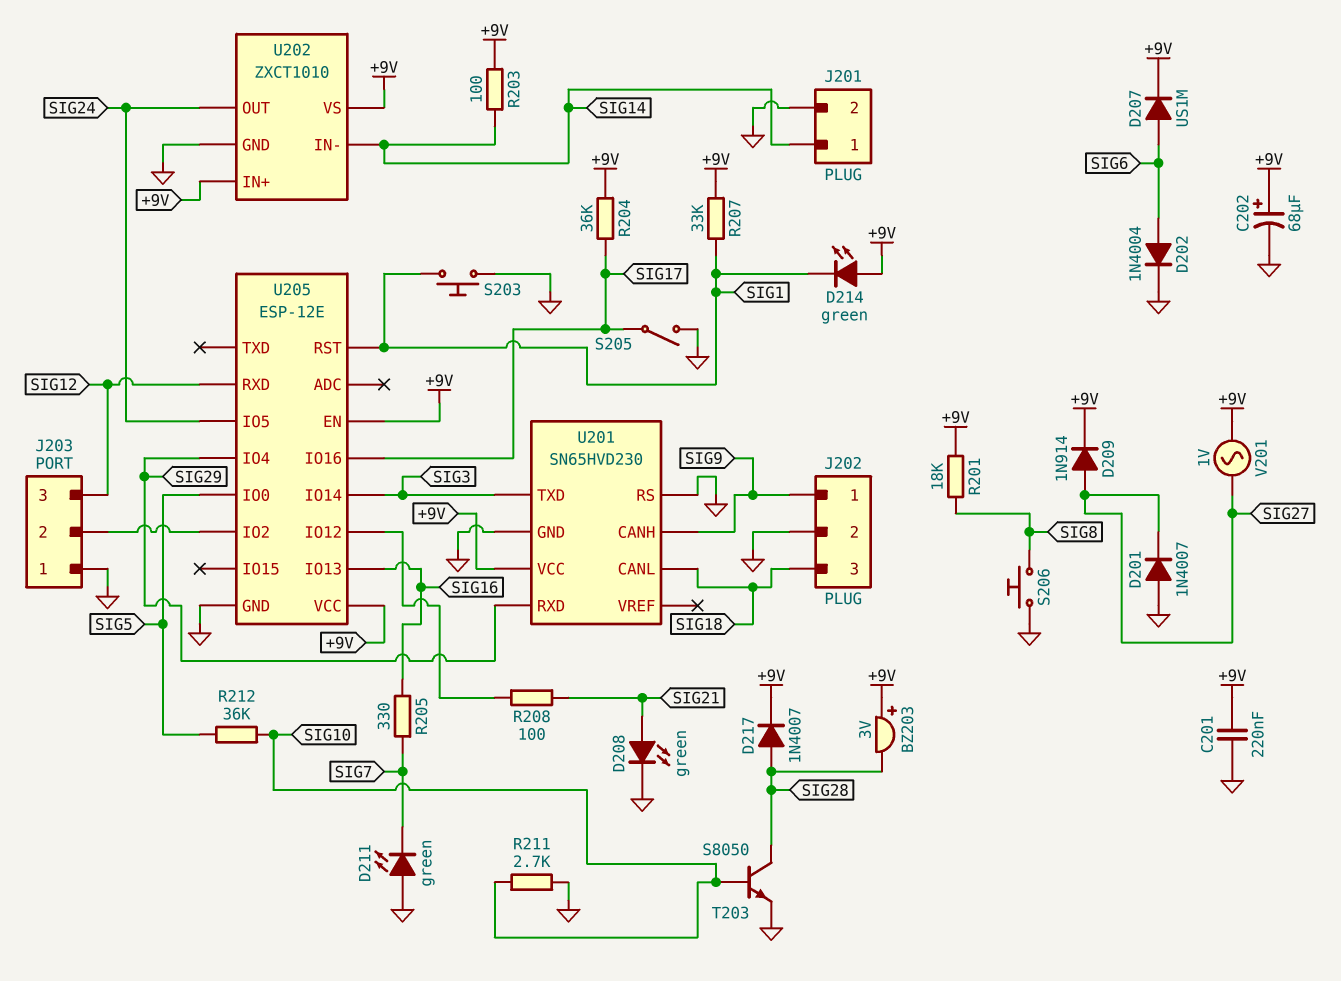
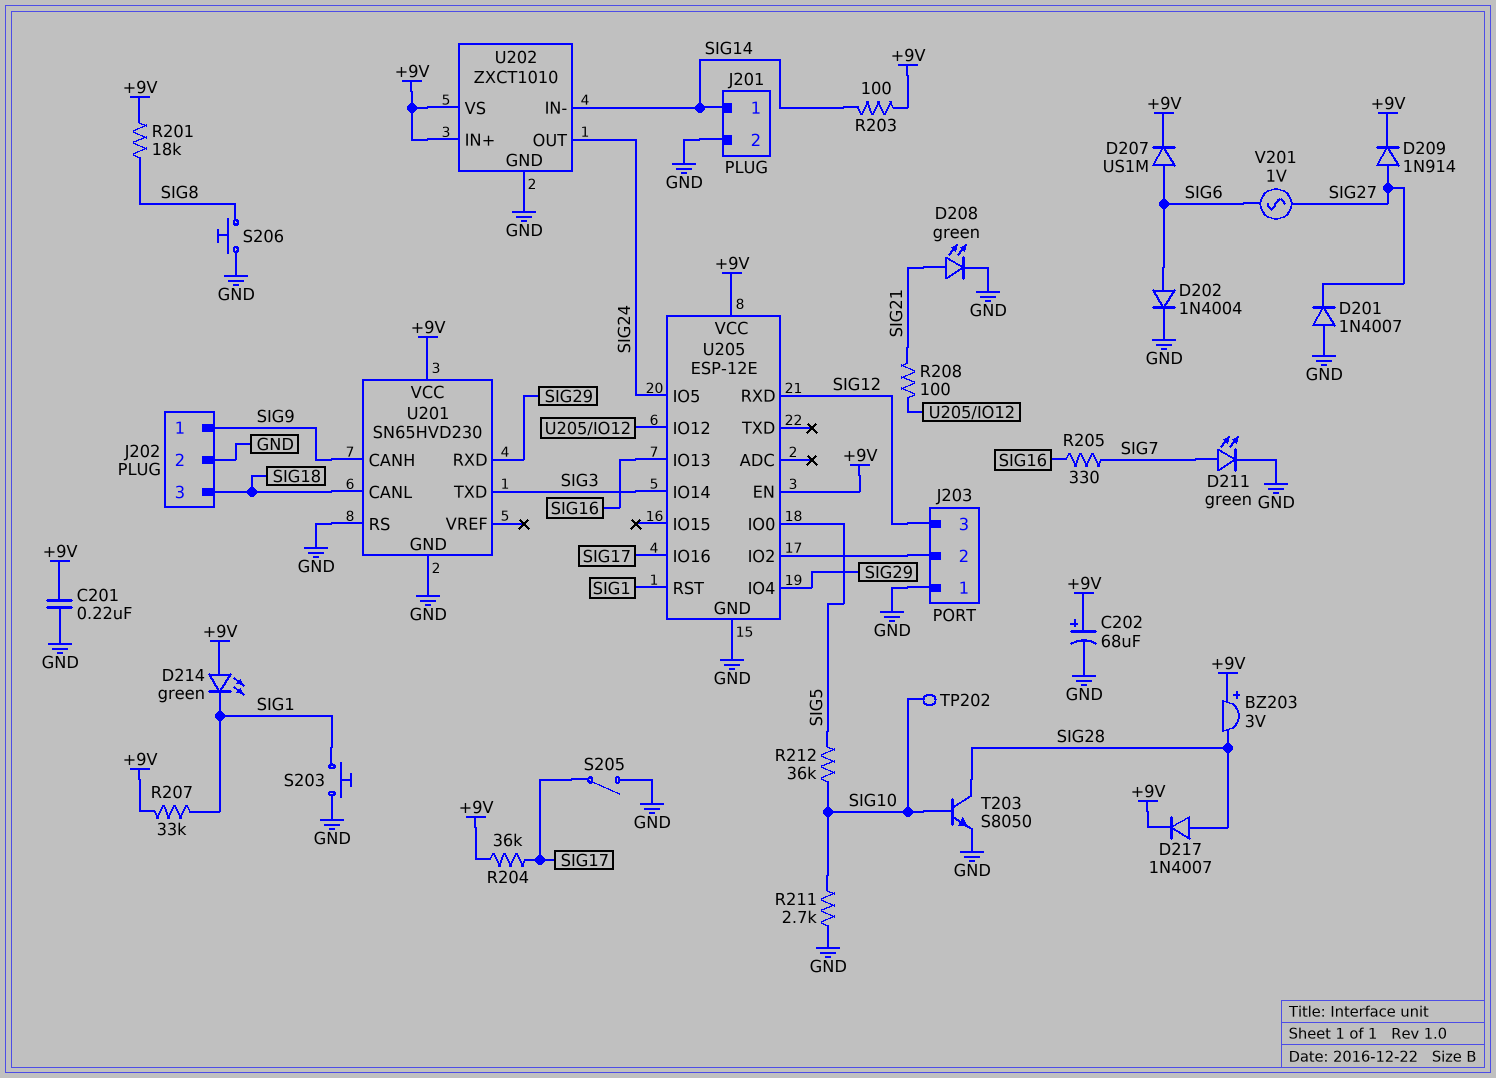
D211: LED green (A GND, K SIG7) -> LED green (A SIG7, K GND)
TP202: none -> test point (SIG10)
V201: AC 1V (+9V, SIG27) -> AC 1V (SIG6, SIG27)

